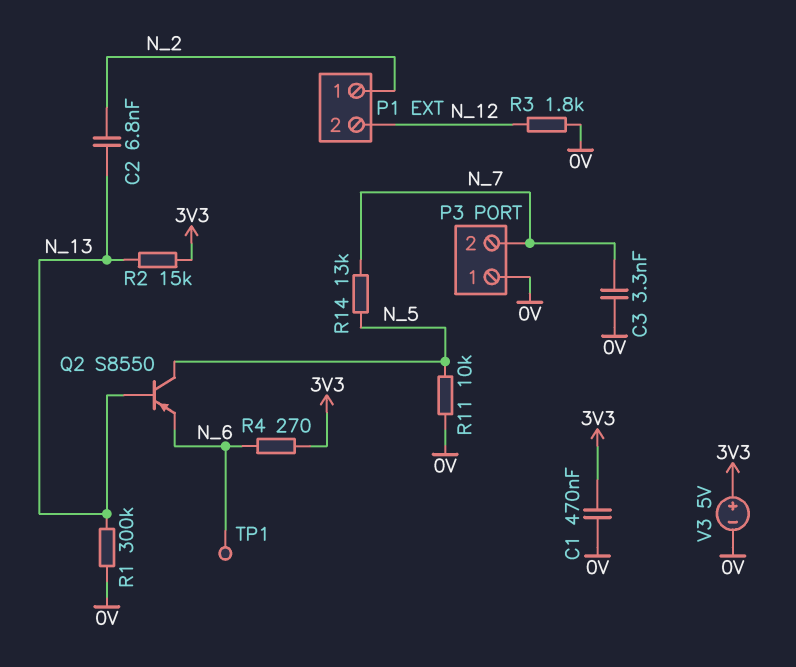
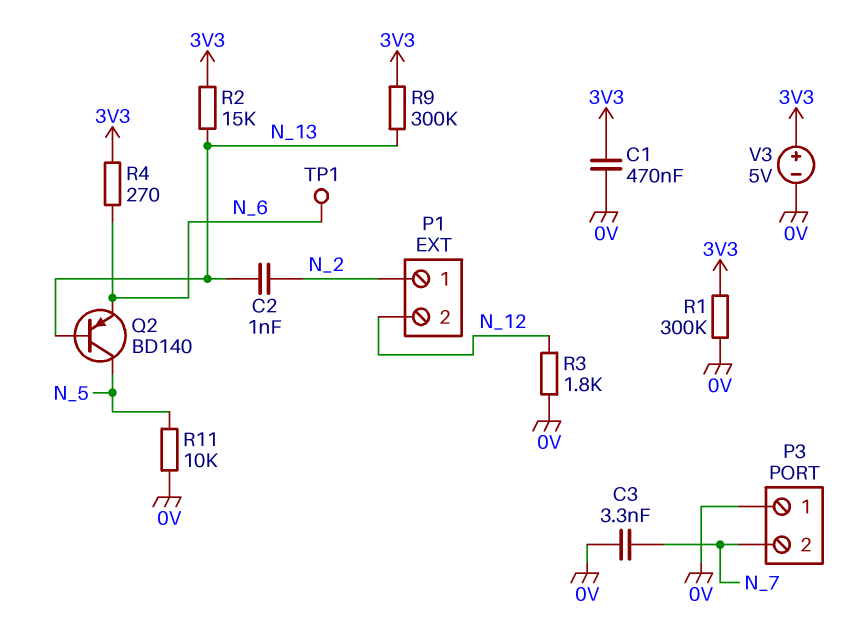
C2: 6.8nF (N_2, N_13) -> 1nF (N_2, N_13)
Q2: PNP S8550 (B N_13, C N_5, E N_6) -> PNP BD140 (B N_13, C N_5, E N_6)
R1: 300k (0V, N_13) -> 300k (0V, 3V3)
R9: none -> 300k (3V3, N_13)
R14: 13k (N_5, N_7) -> none

